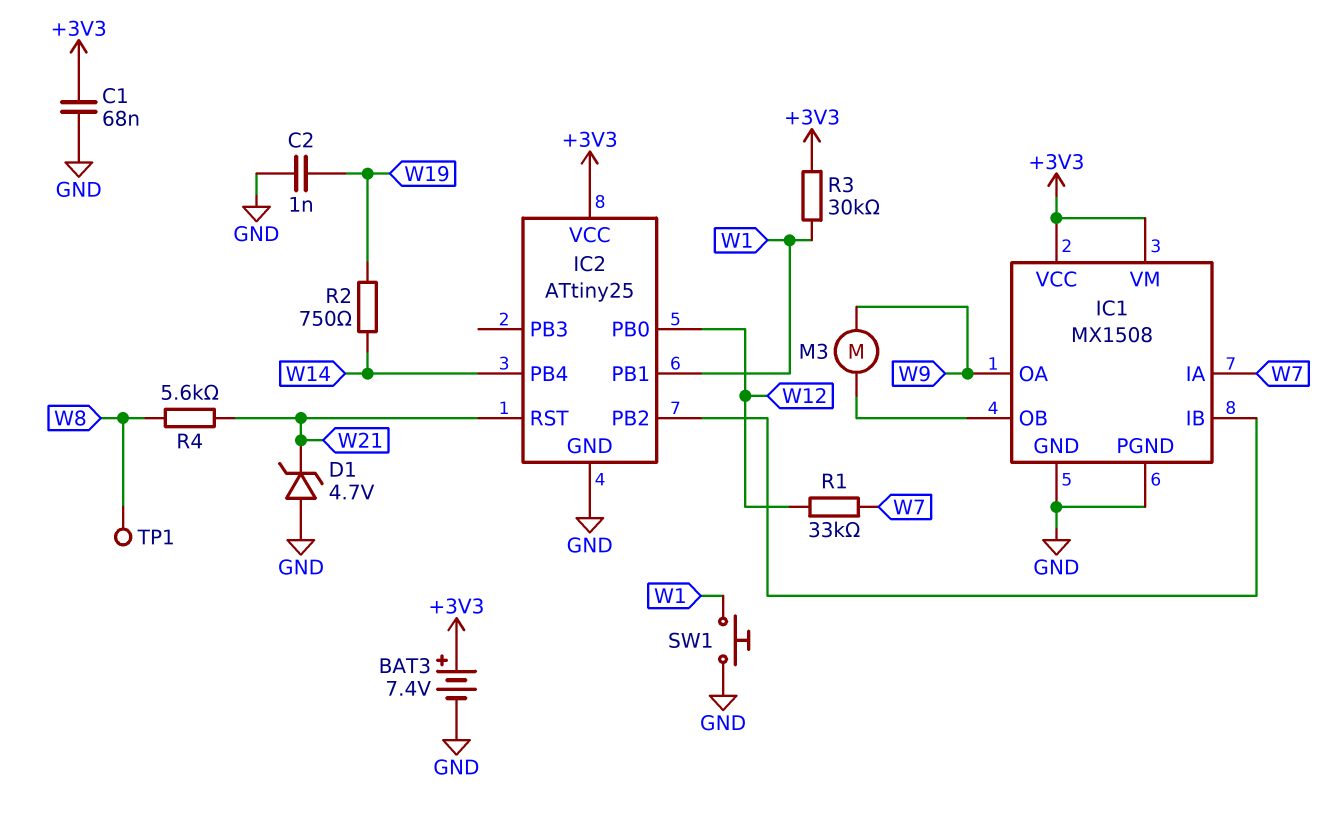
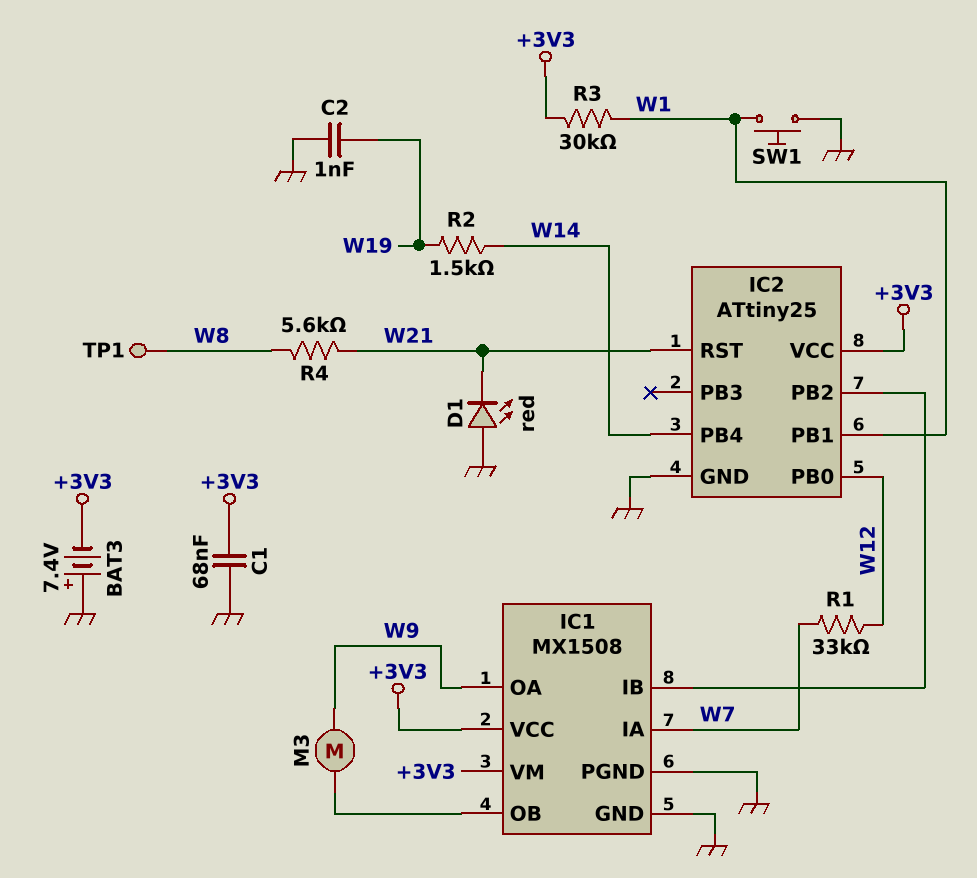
BAT3: 7.4V (plus +3V3, minus GND) -> 7.4V (plus GND, minus +3V3)
D1: zener 4.7V (A GND, K W21) -> LED red (A GND, K W21)
R2: 750 (W14, W19) -> 1.5k (W14, W19)

